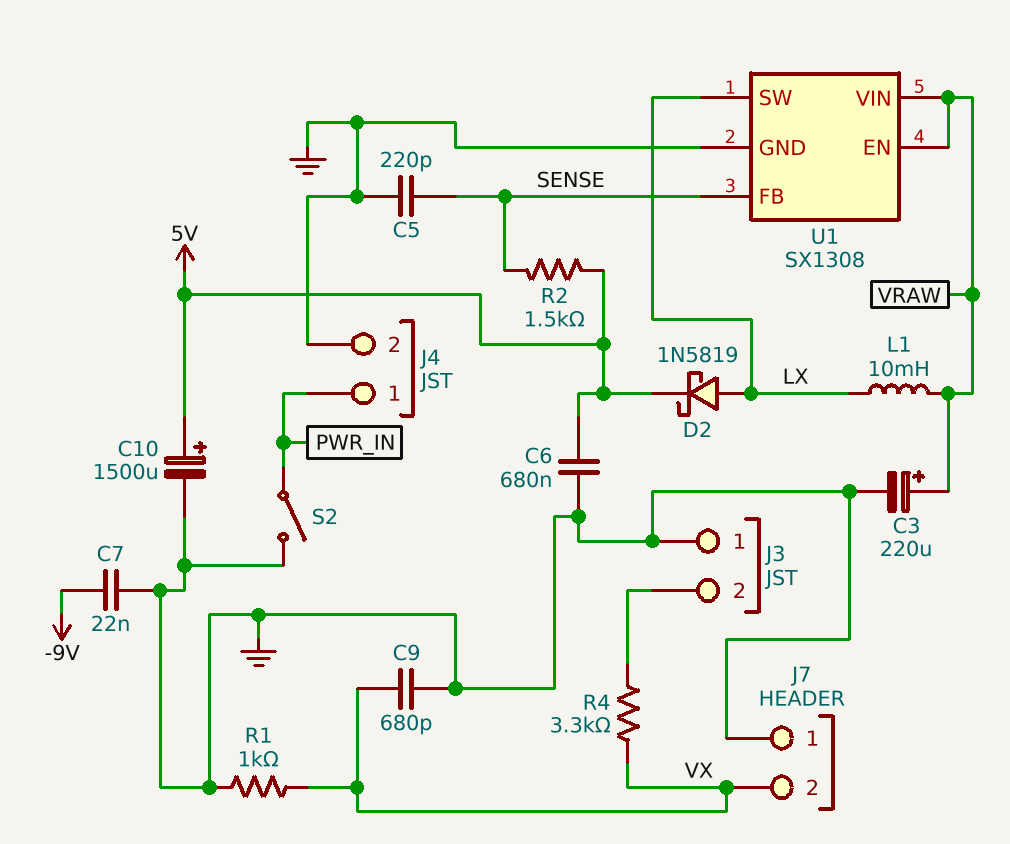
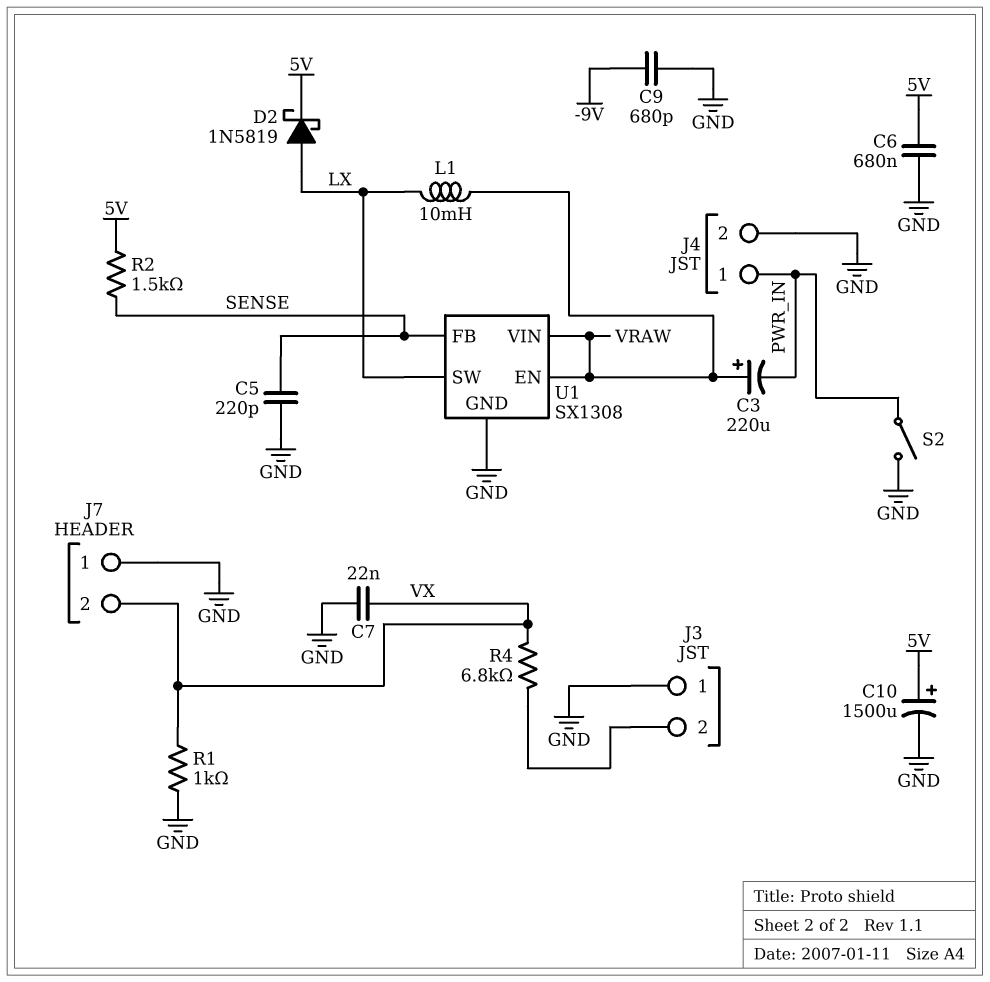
C3: 220uF (plus VRAW, minus GND) -> 220uF (plus VRAW, minus PWR_IN)
C7: 22nF (-9V, GND) -> 22nF (GND, VX)
C9: 680pF (GND, VX) -> 680pF (-9V, GND)
R4: 3.3k (J3/2, VX) -> 6.8k (J3/2, VX)

